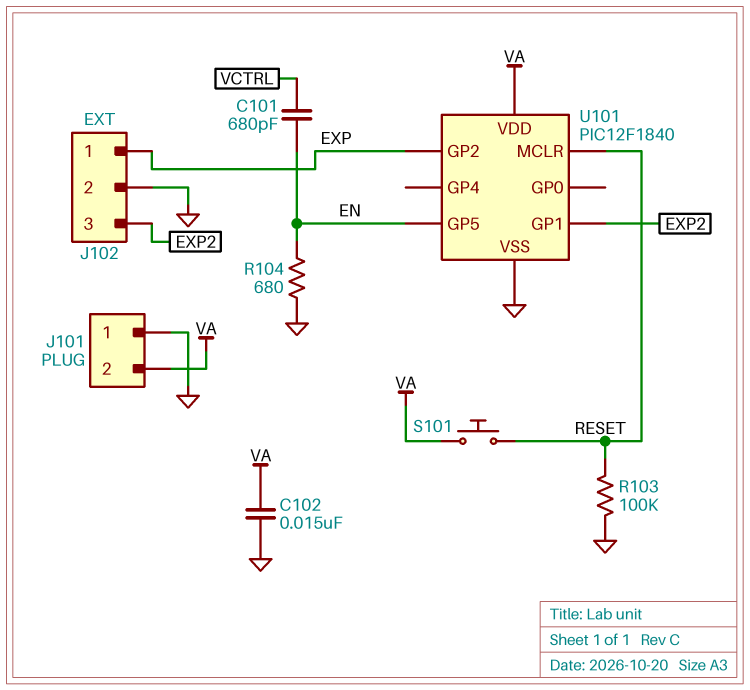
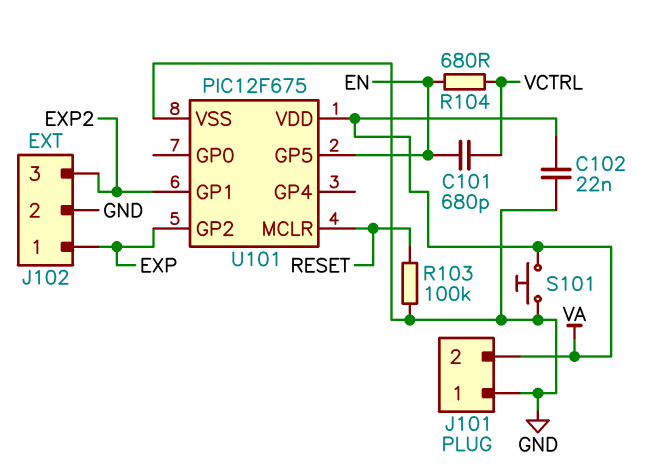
C102: 15nF (GND, VA) -> 22nF (GND, VA)
R104: 680 (EN, GND) -> 680 (EN, VCTRL)
S101: button (RESET, VA) -> button (GND, VA)
U101: PIC12F1840 -> PIC12F675

